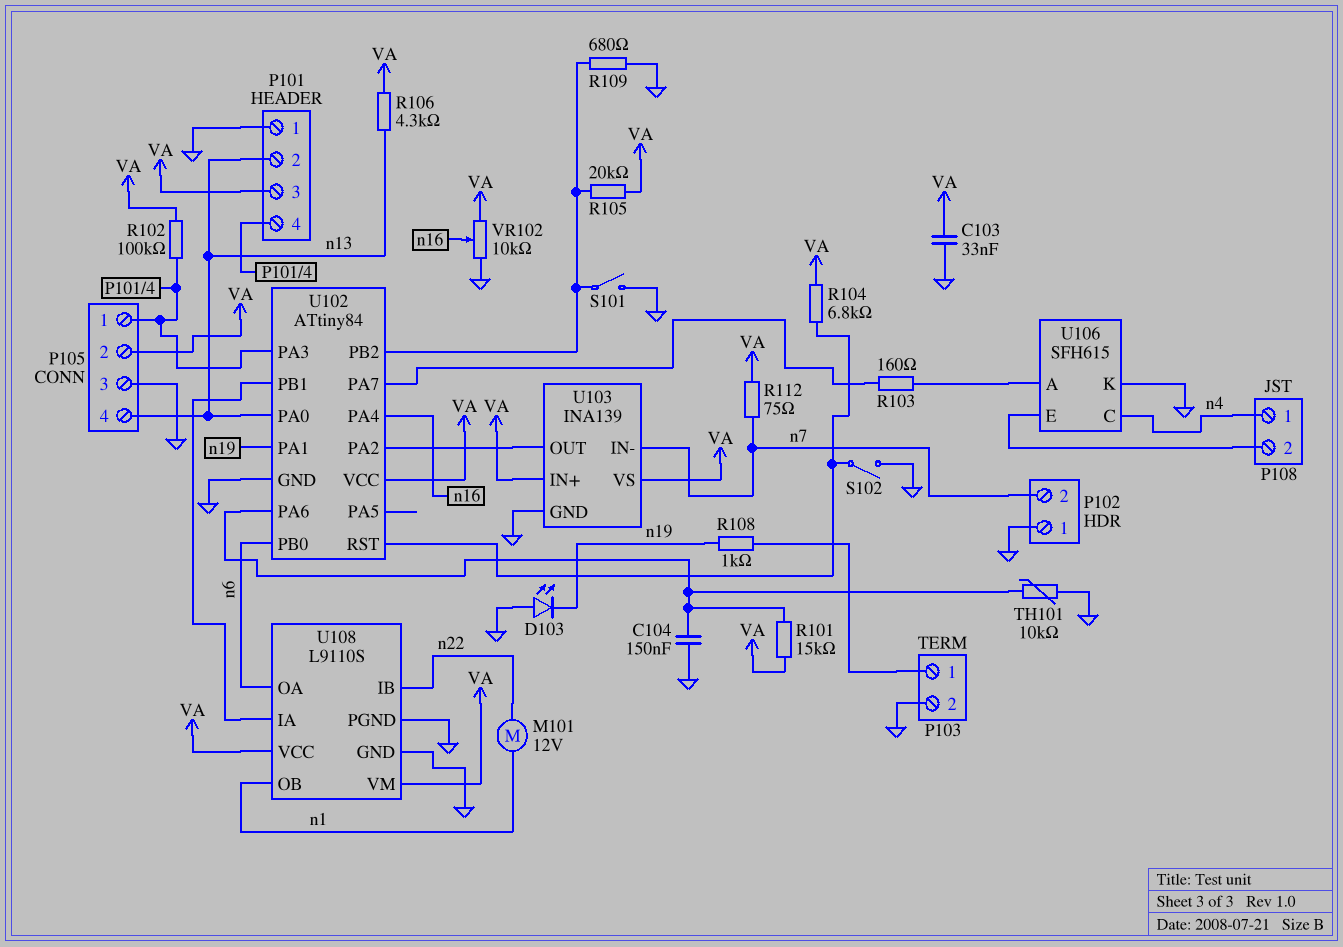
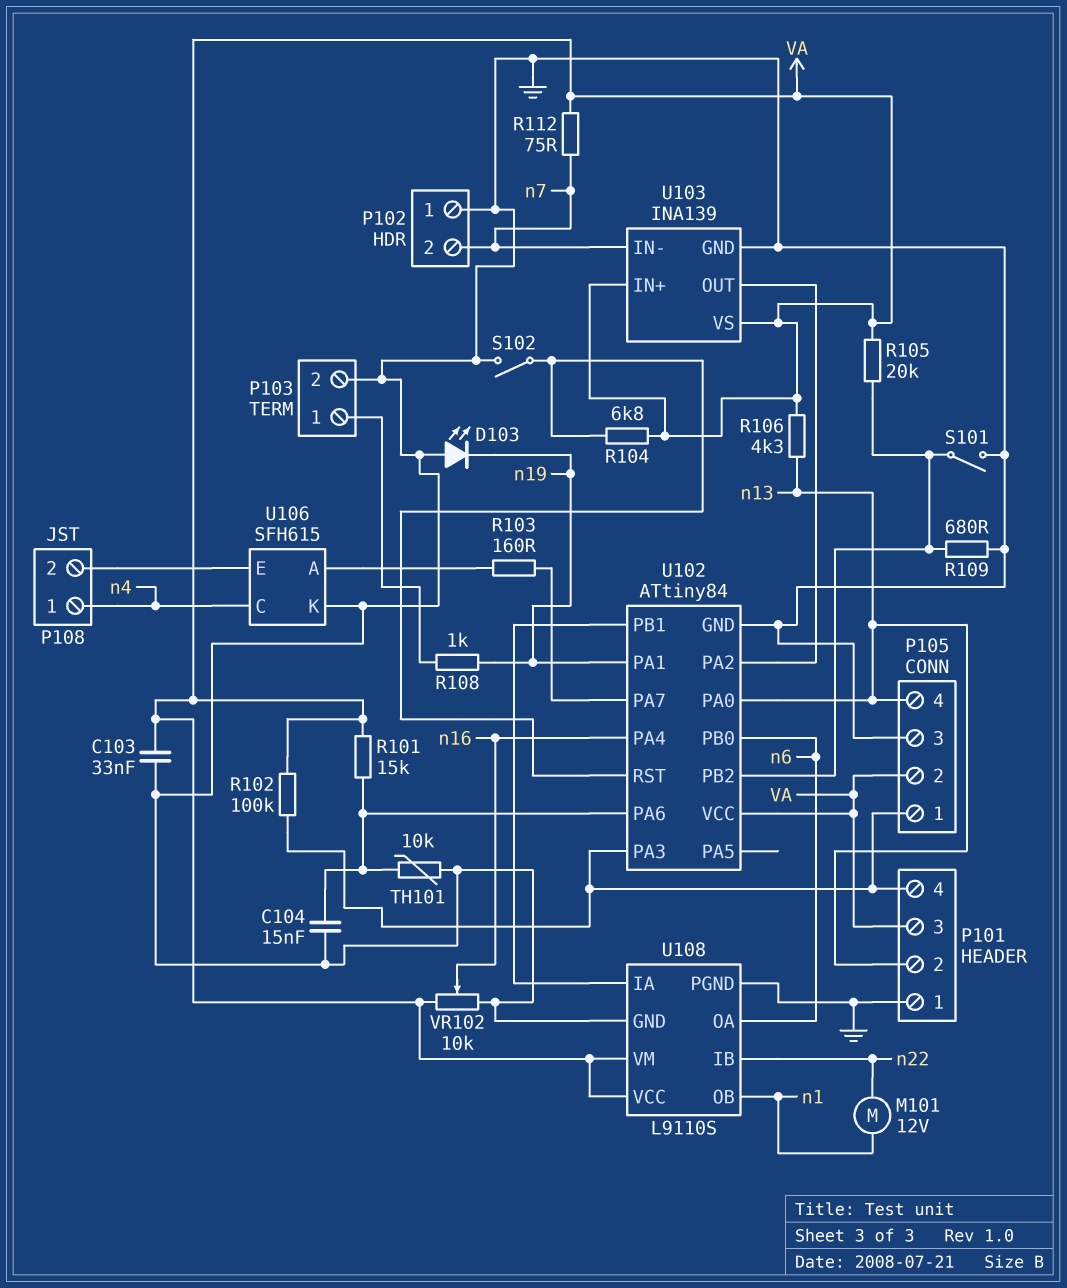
C104: 150nF (GND, U102/PA6) -> 15nF (GND, U102/PA6)

